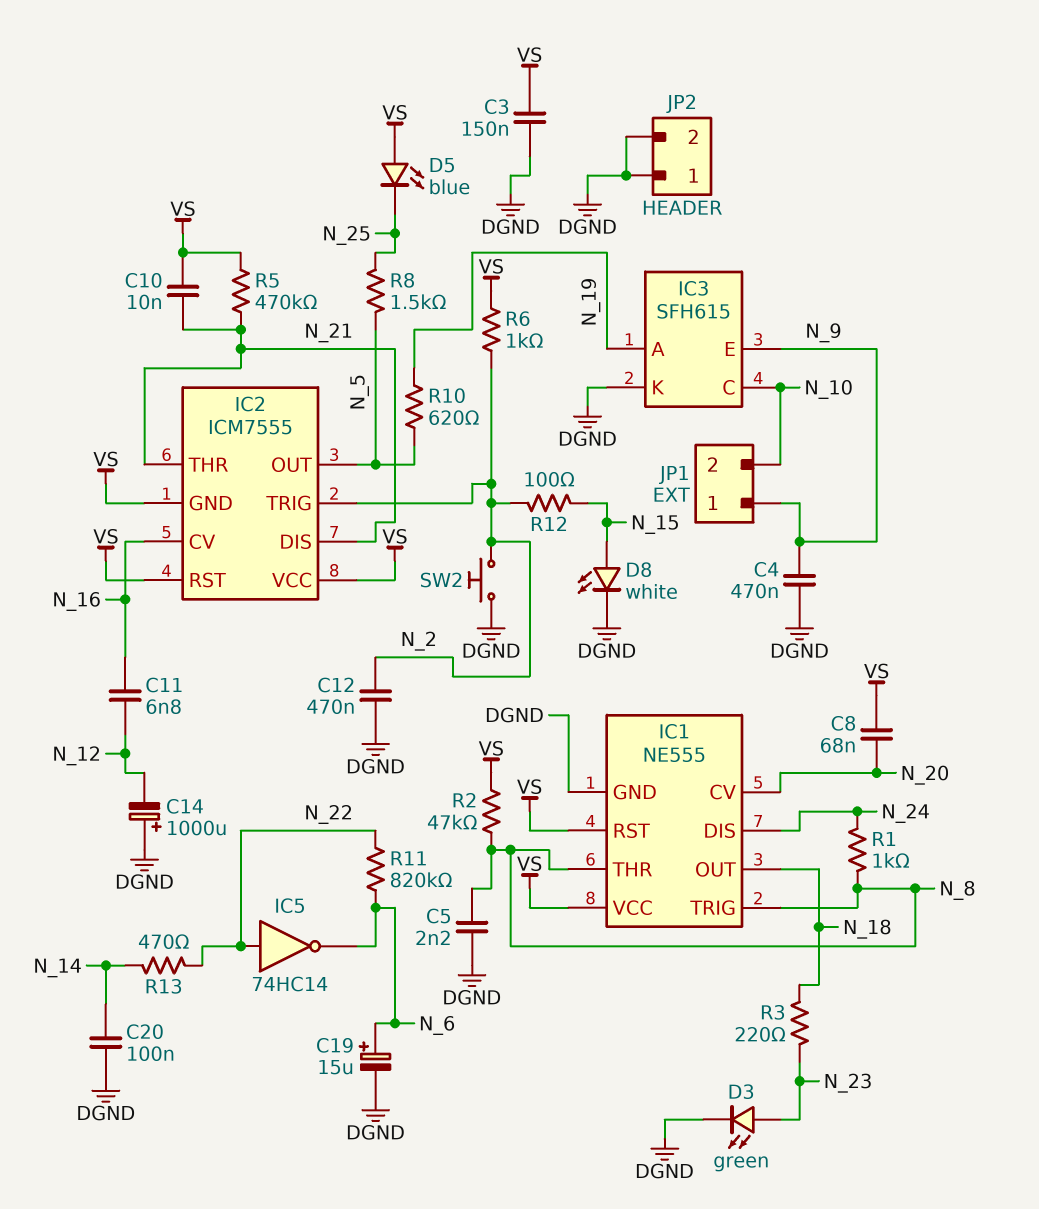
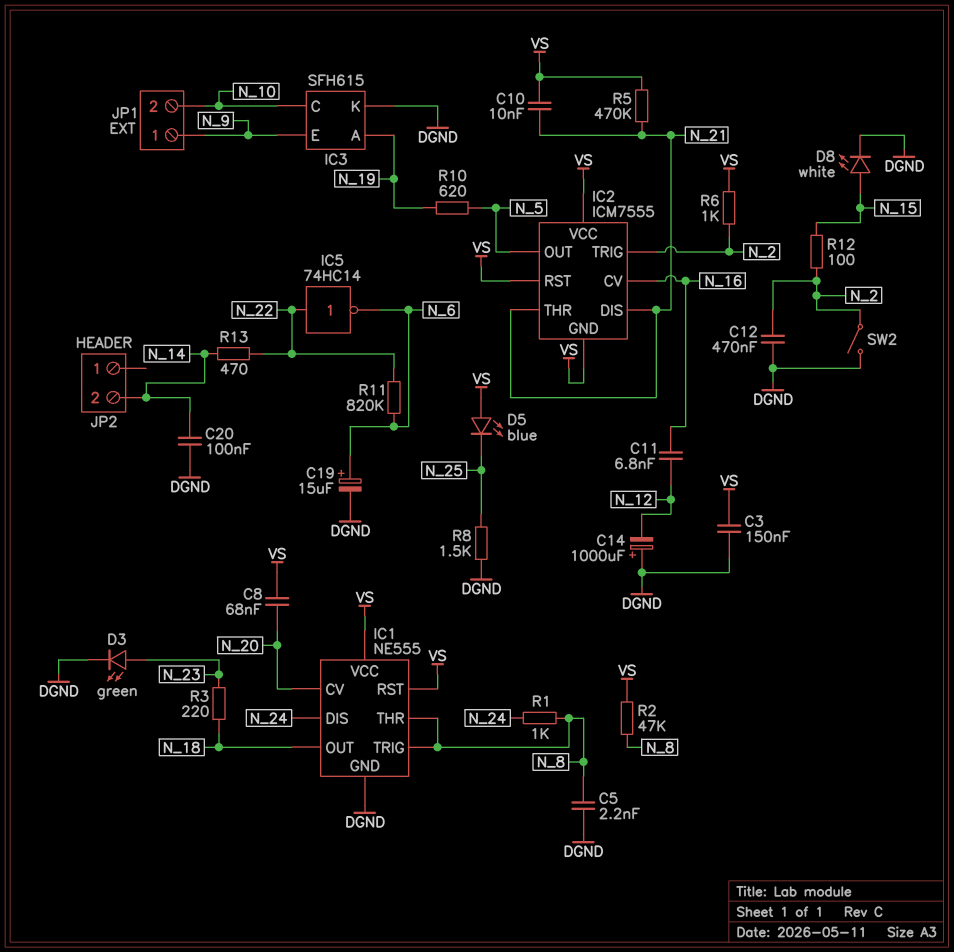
C4: 470nF (DGND, N_9) -> none
JP2 pin 1: DGND -> none
JP2 pin 2: DGND -> N_14
R8: 1.5k (N_5, N_25) -> 1.5k (DGND, N_25)
SW2: button (DGND, N_2) -> switch (DGND, N_2)

